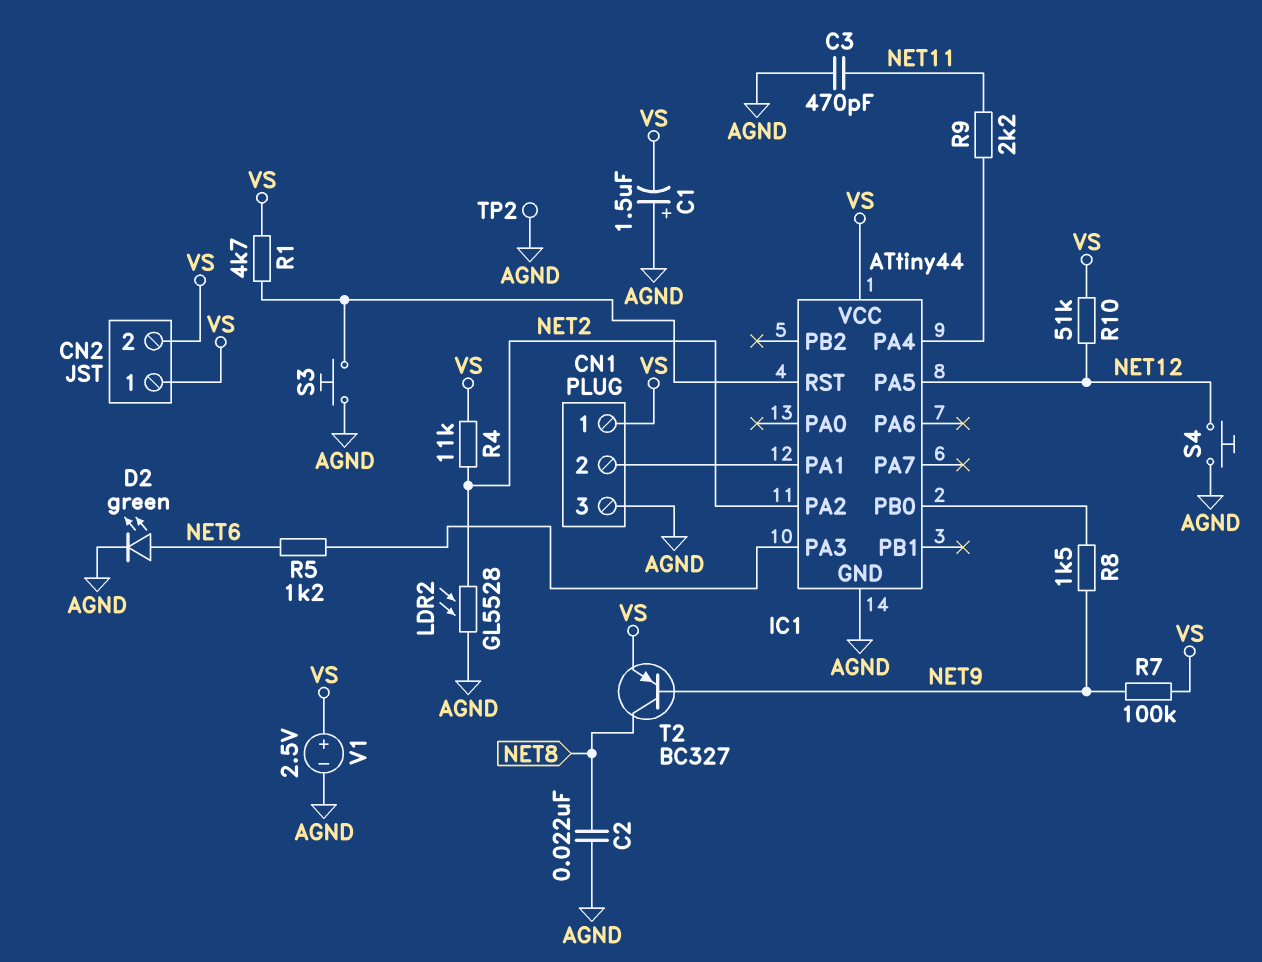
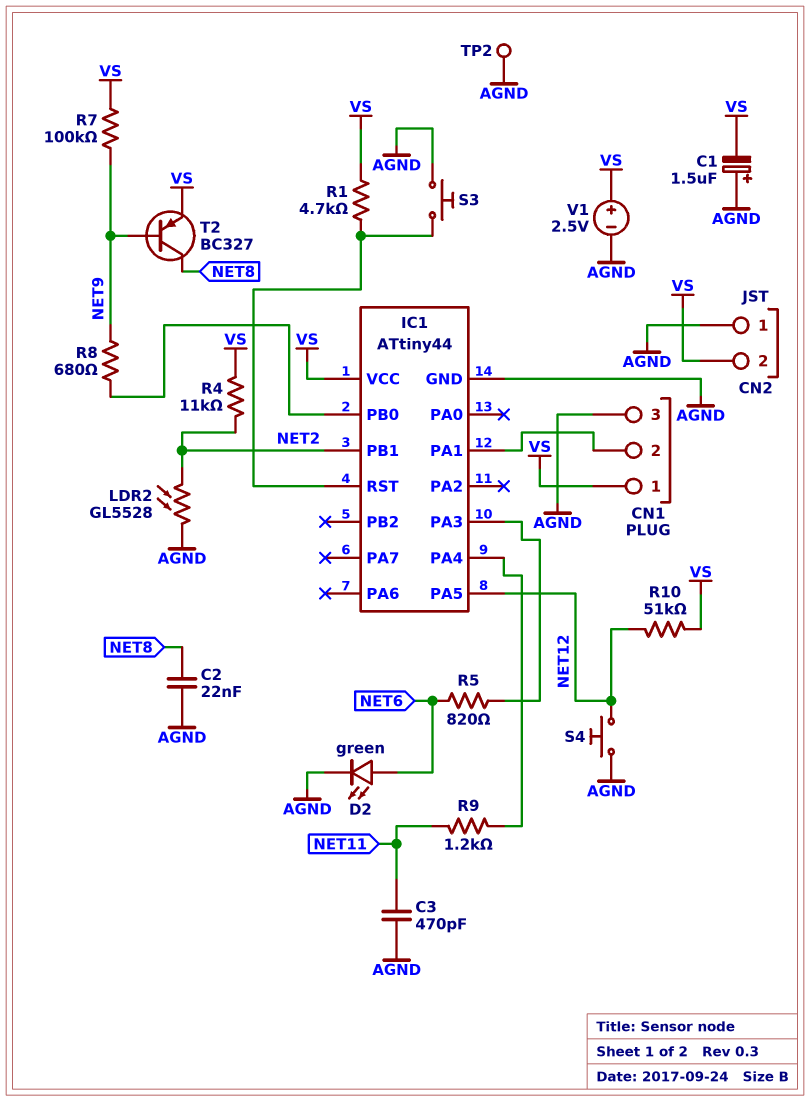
CN2 pin 1: VS -> AGND
IC1 pin PA2: NET2 -> none
IC1 pin PB1: none -> NET2
R5: 1.2k (IC1/PA3, NET6) -> 820 (IC1/PA3, NET6)
R8: 1.5k (IC1/PB0, NET9) -> 680 (IC1/PB0, NET9)
R9: 2.2k (IC1/PA4, NET11) -> 1.2k (IC1/PA4, NET11)

